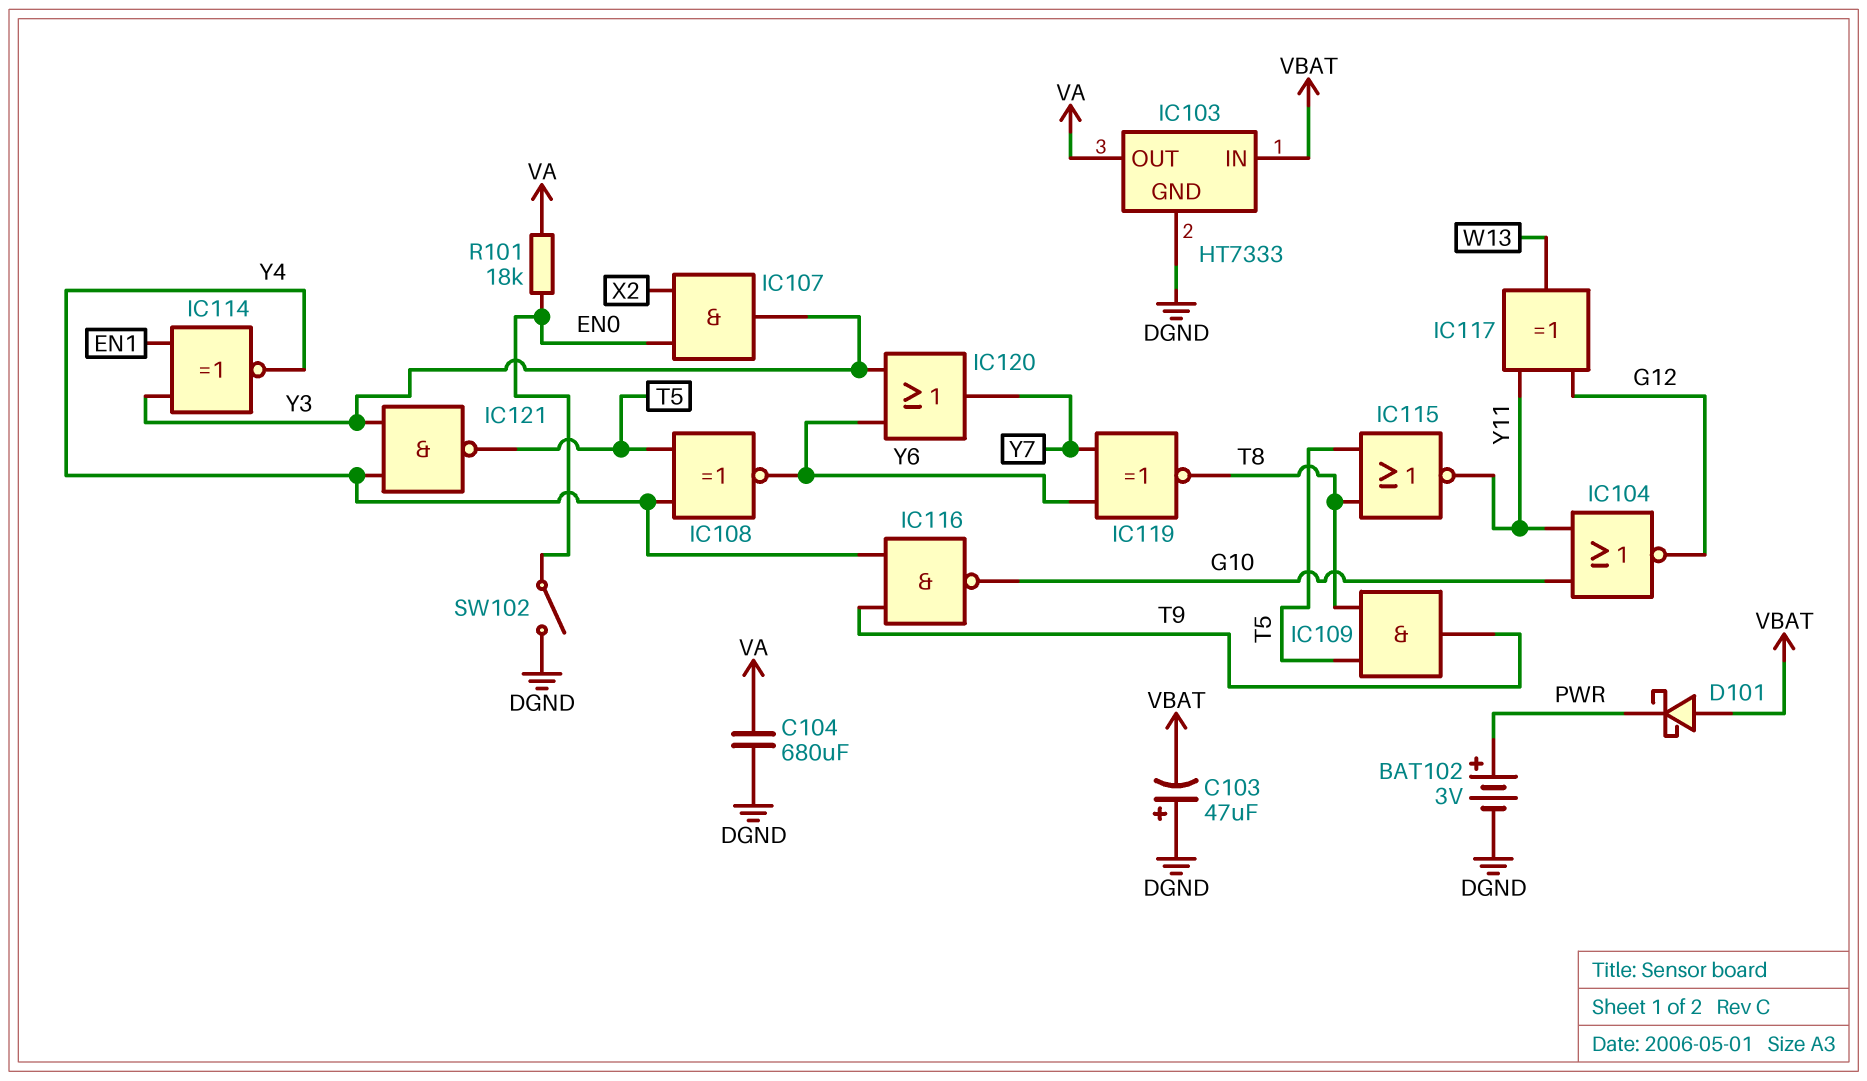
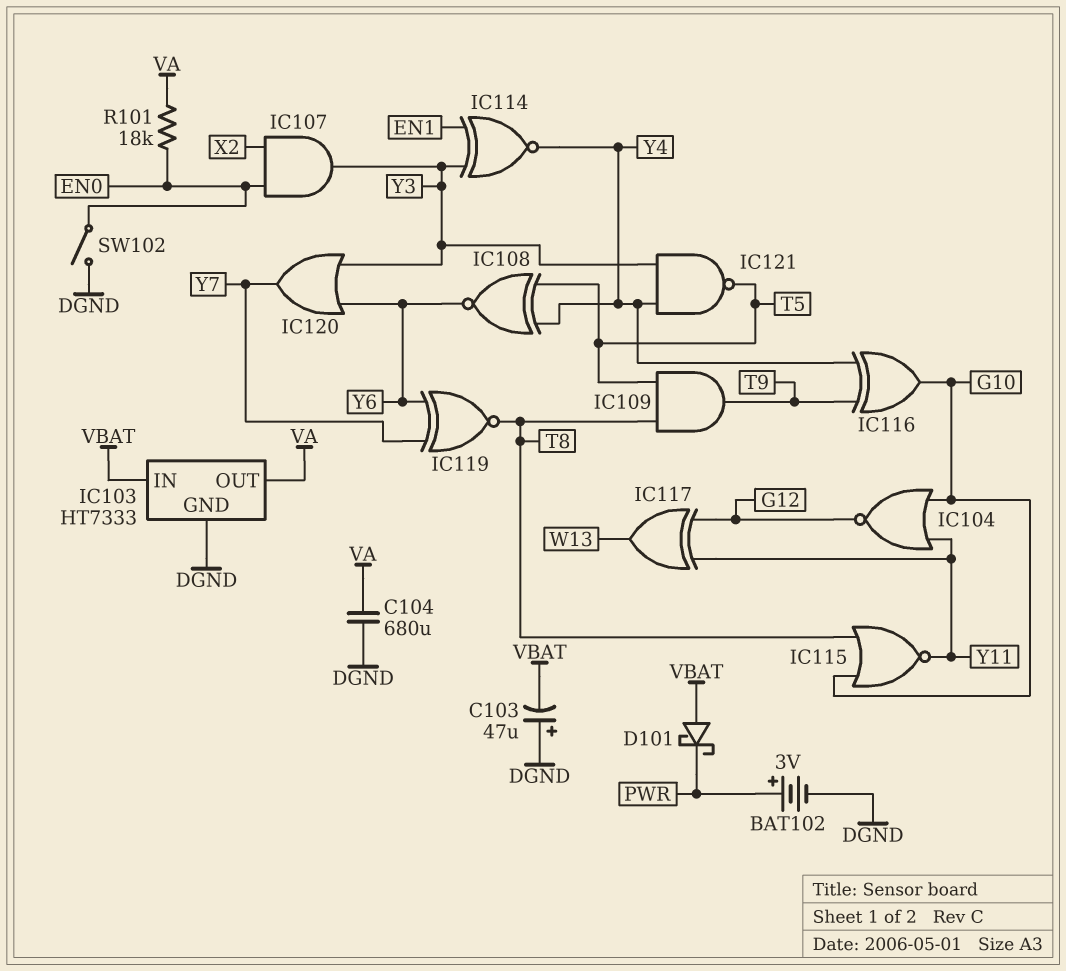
IC115: NOR (in T5, in T8, out Y11) -> NOR (in G10, in T8, out Y11)
IC116: NAND (in T9, in Y4, out G10) -> XOR (in T9, in Y4, out G10)

